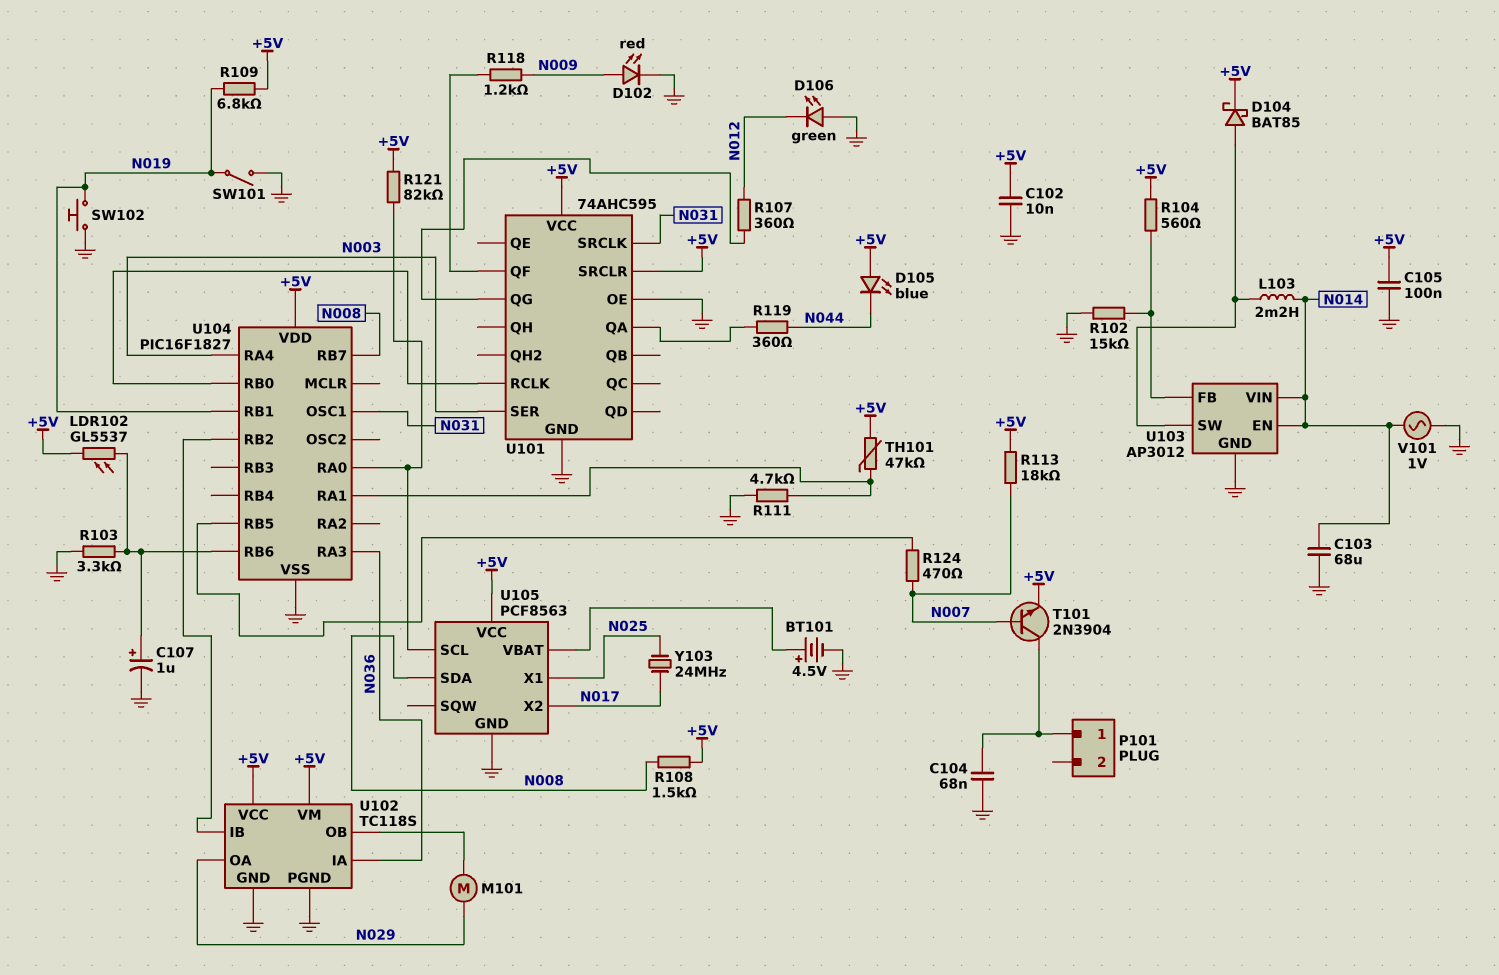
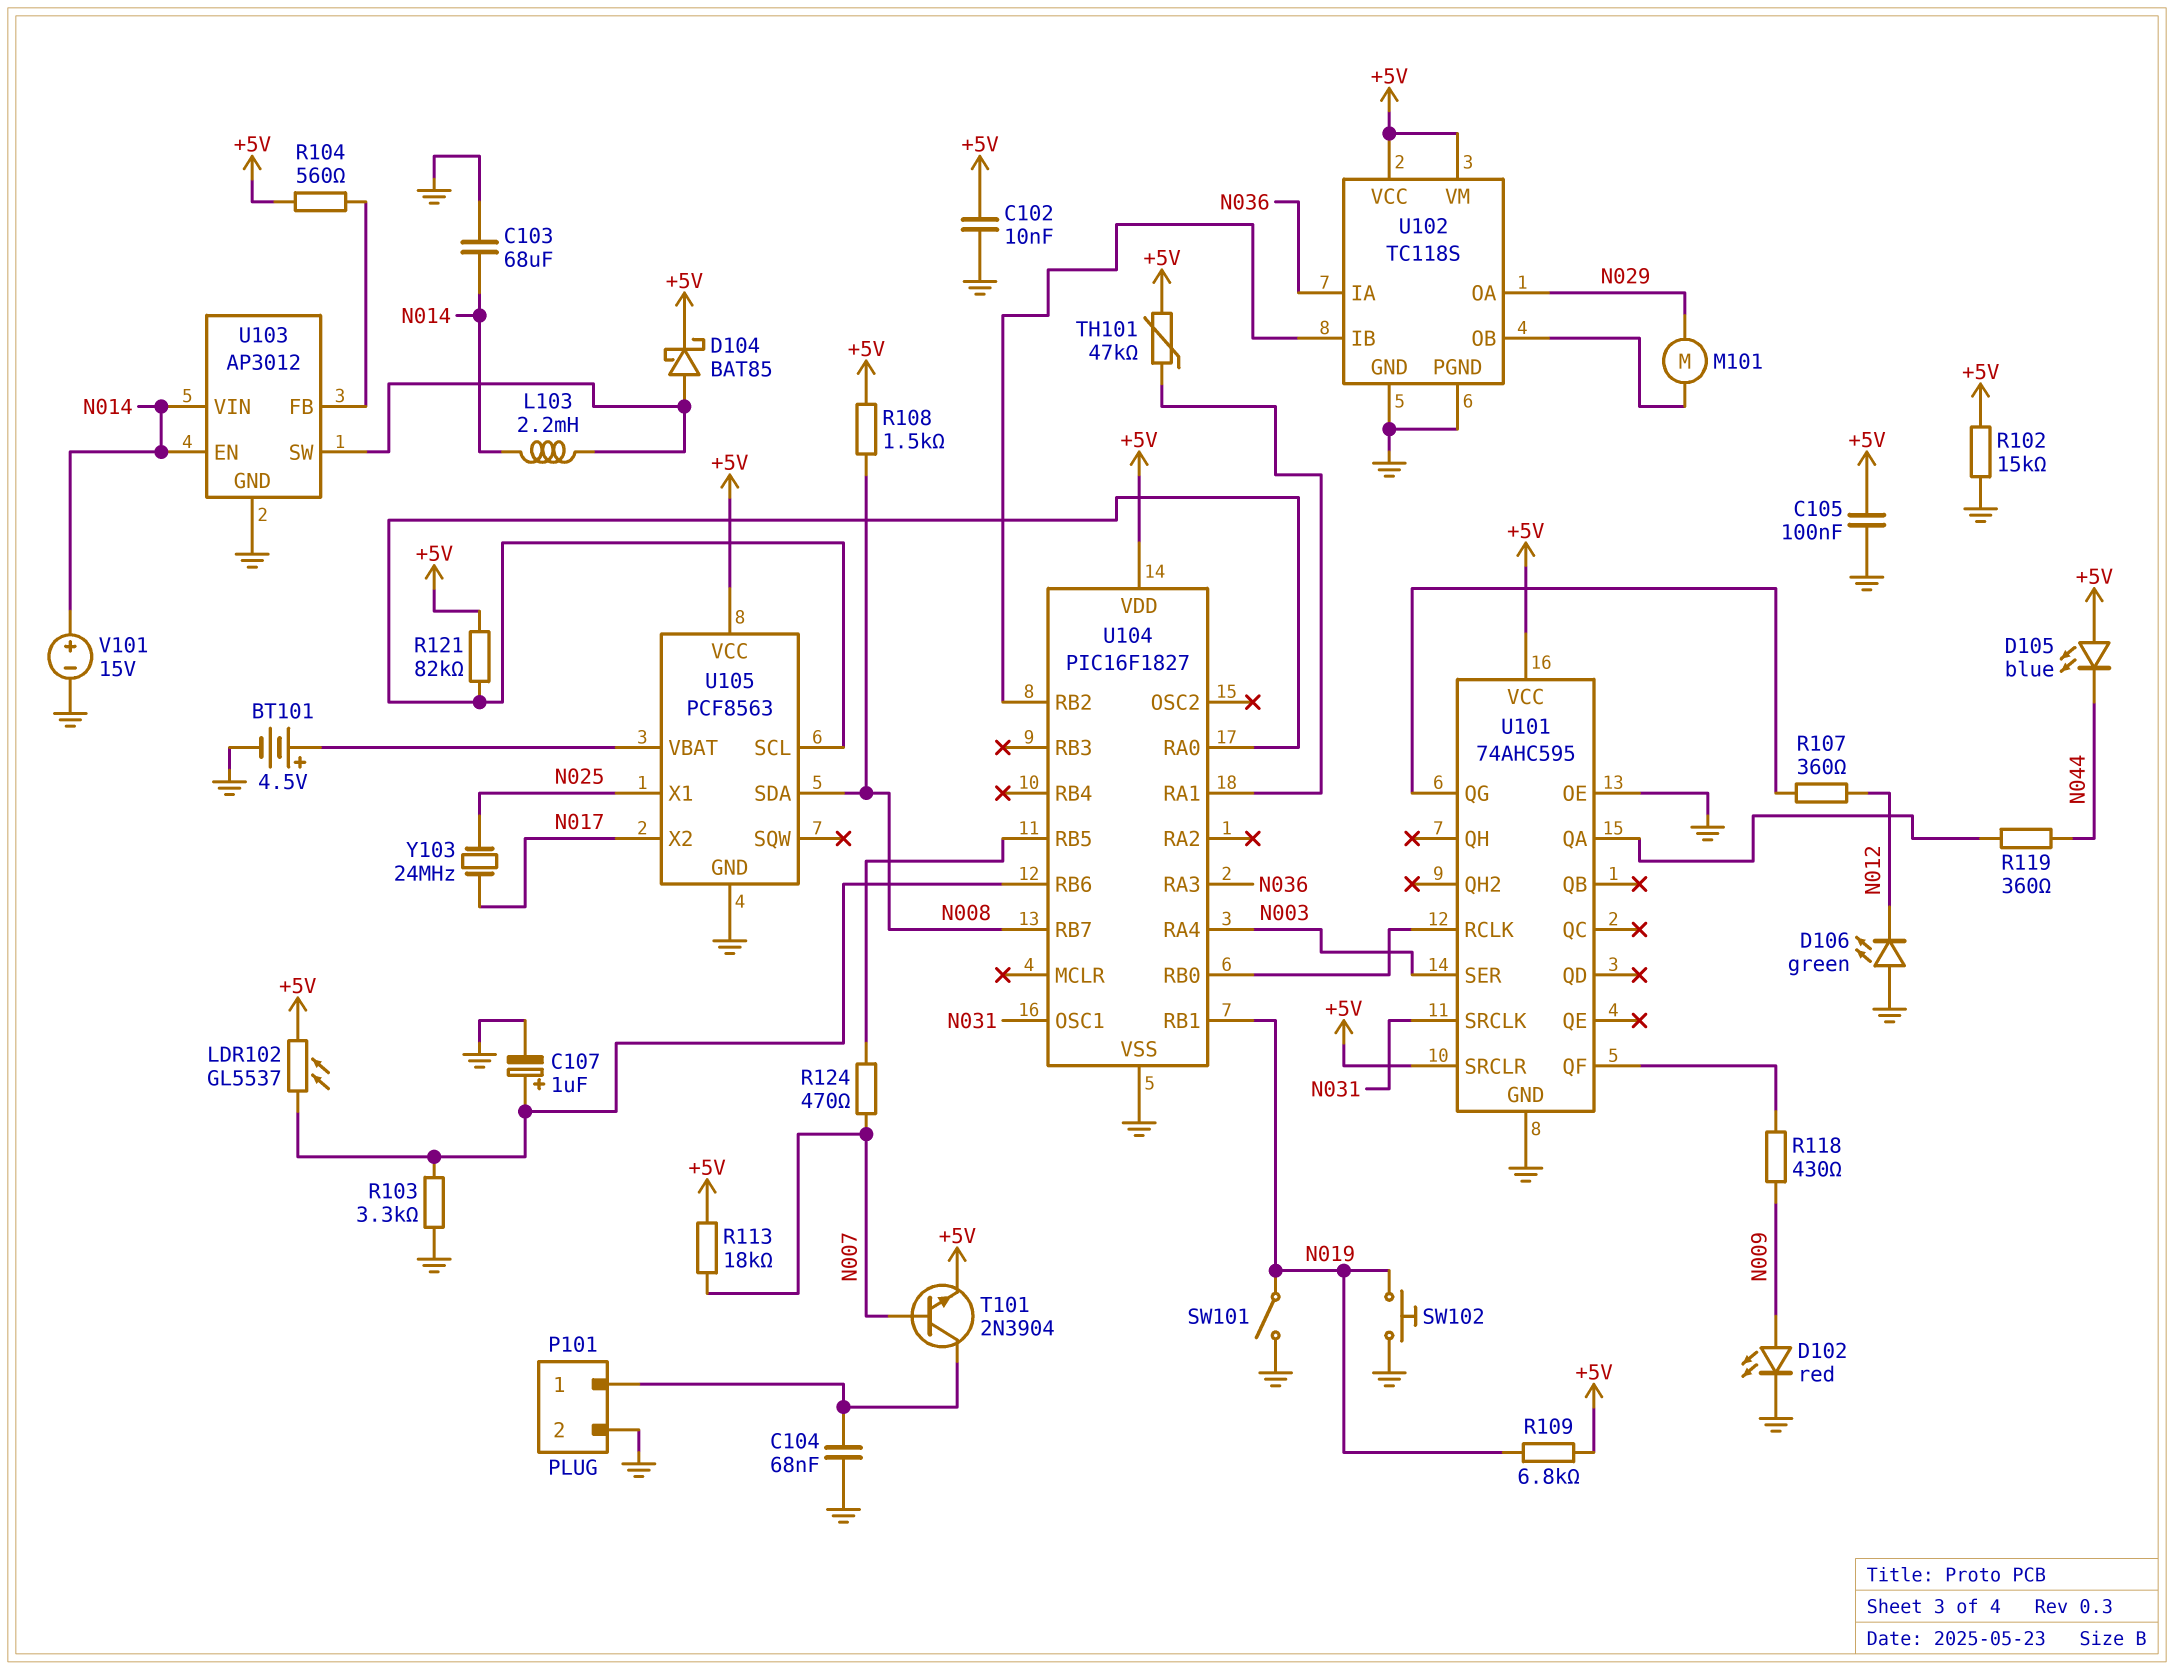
P101 pin 2: none -> GND
R102: 15k (GND, U103/FB) -> 15k (+5V, GND)
R111: 4.7k (GND, U104/RA1) -> none
R118: 1.2k (N009, U101/QF) -> 430 (N009, U101/QF)
V101: AC 1V (GND, N014) -> 15V (plus N014, minus GND)

